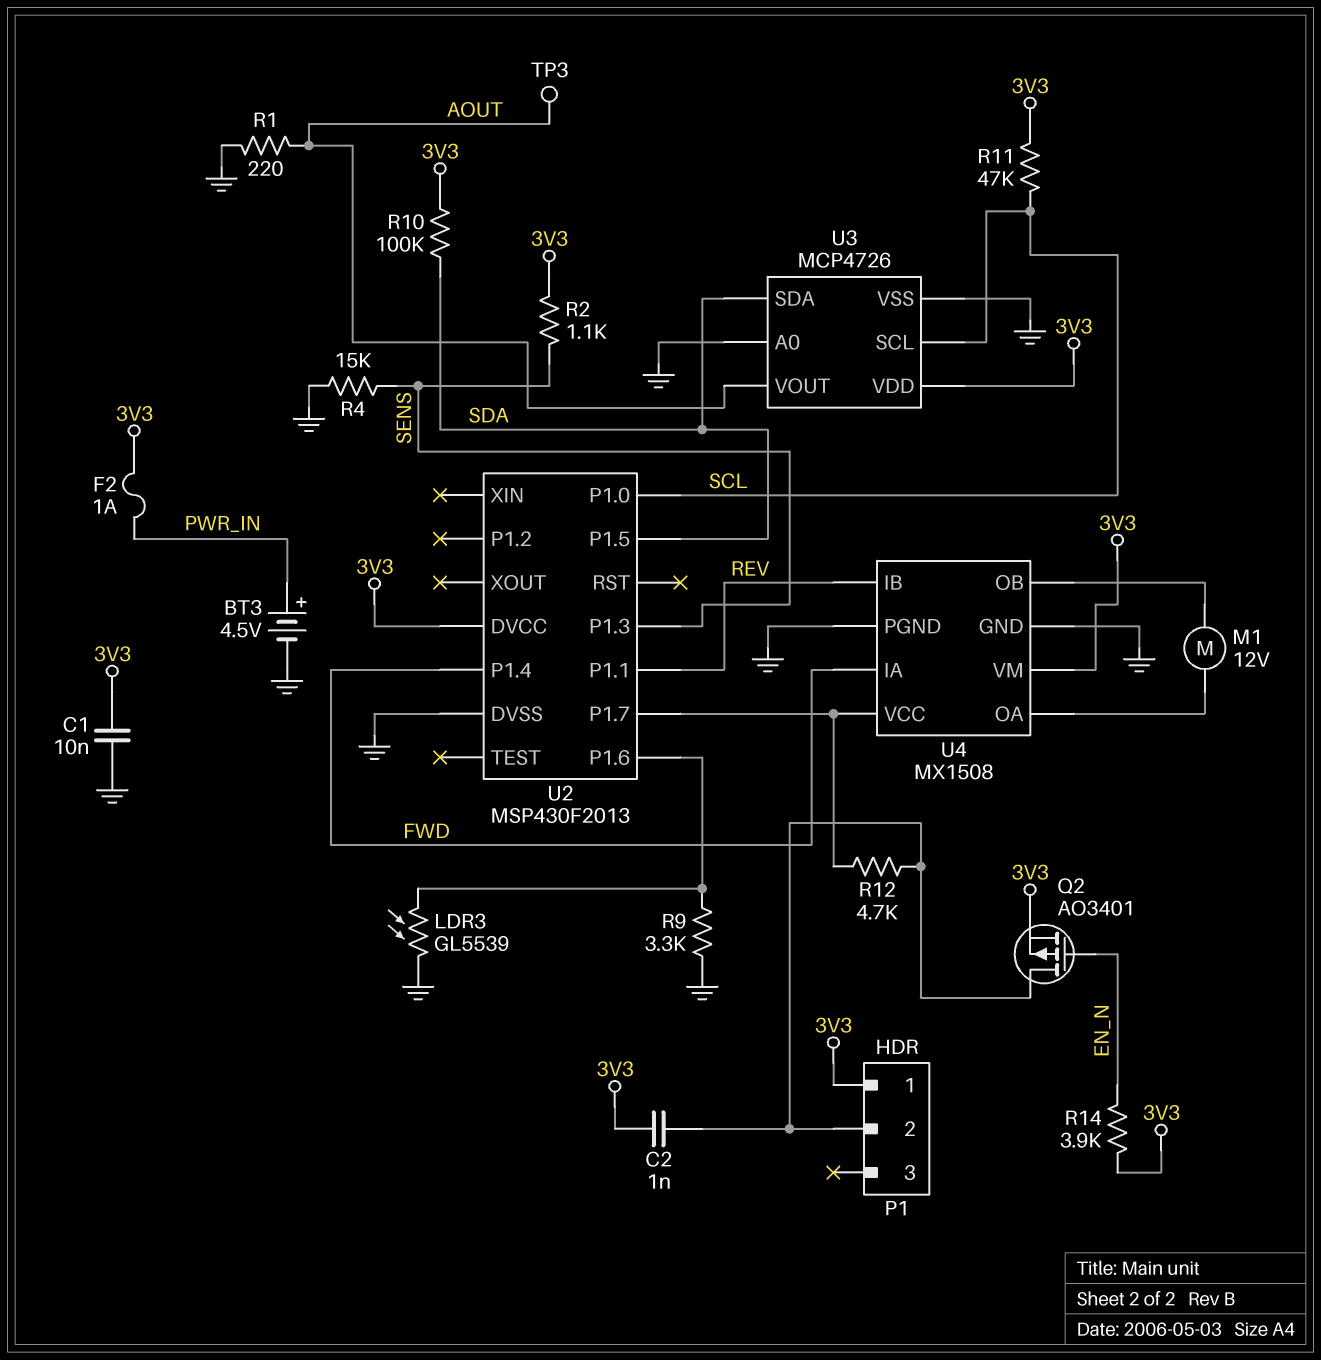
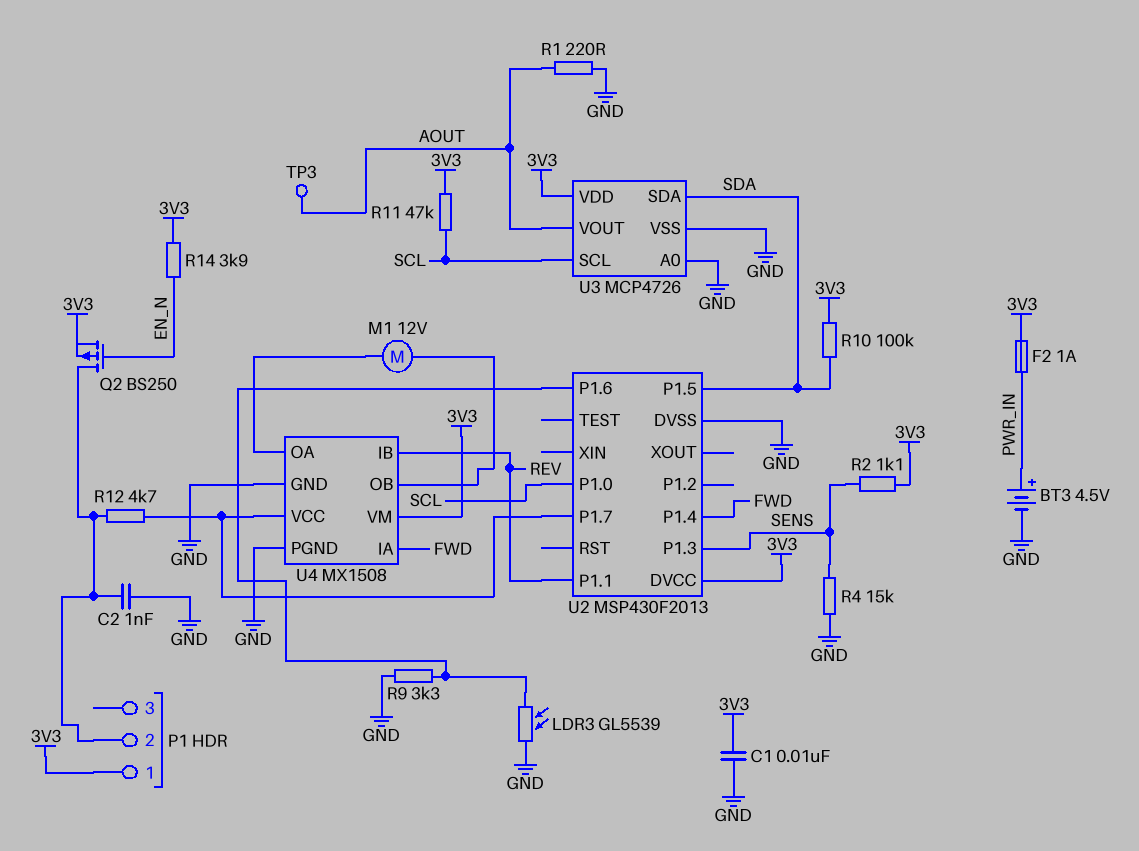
C2: 1nF (3V3, P1/2) -> 1nF (GND, P1/2)
Q2: PMOS AO3401 (G EN_N, D P1/2, S 3V3) -> PMOS BS250 (G EN_N, D P1/2, S 3V3)

